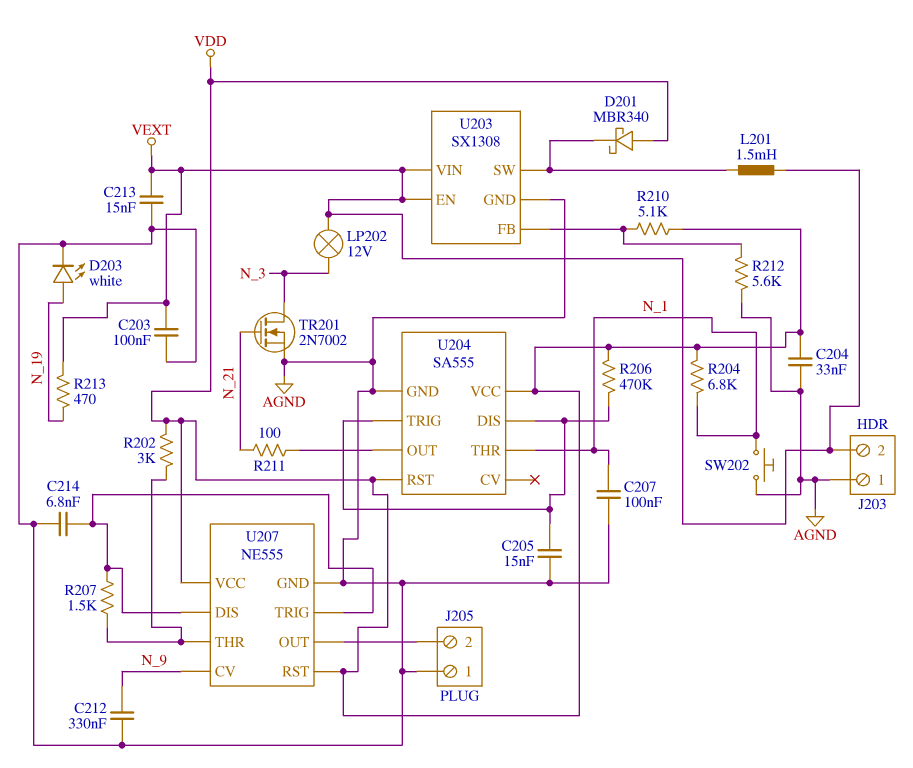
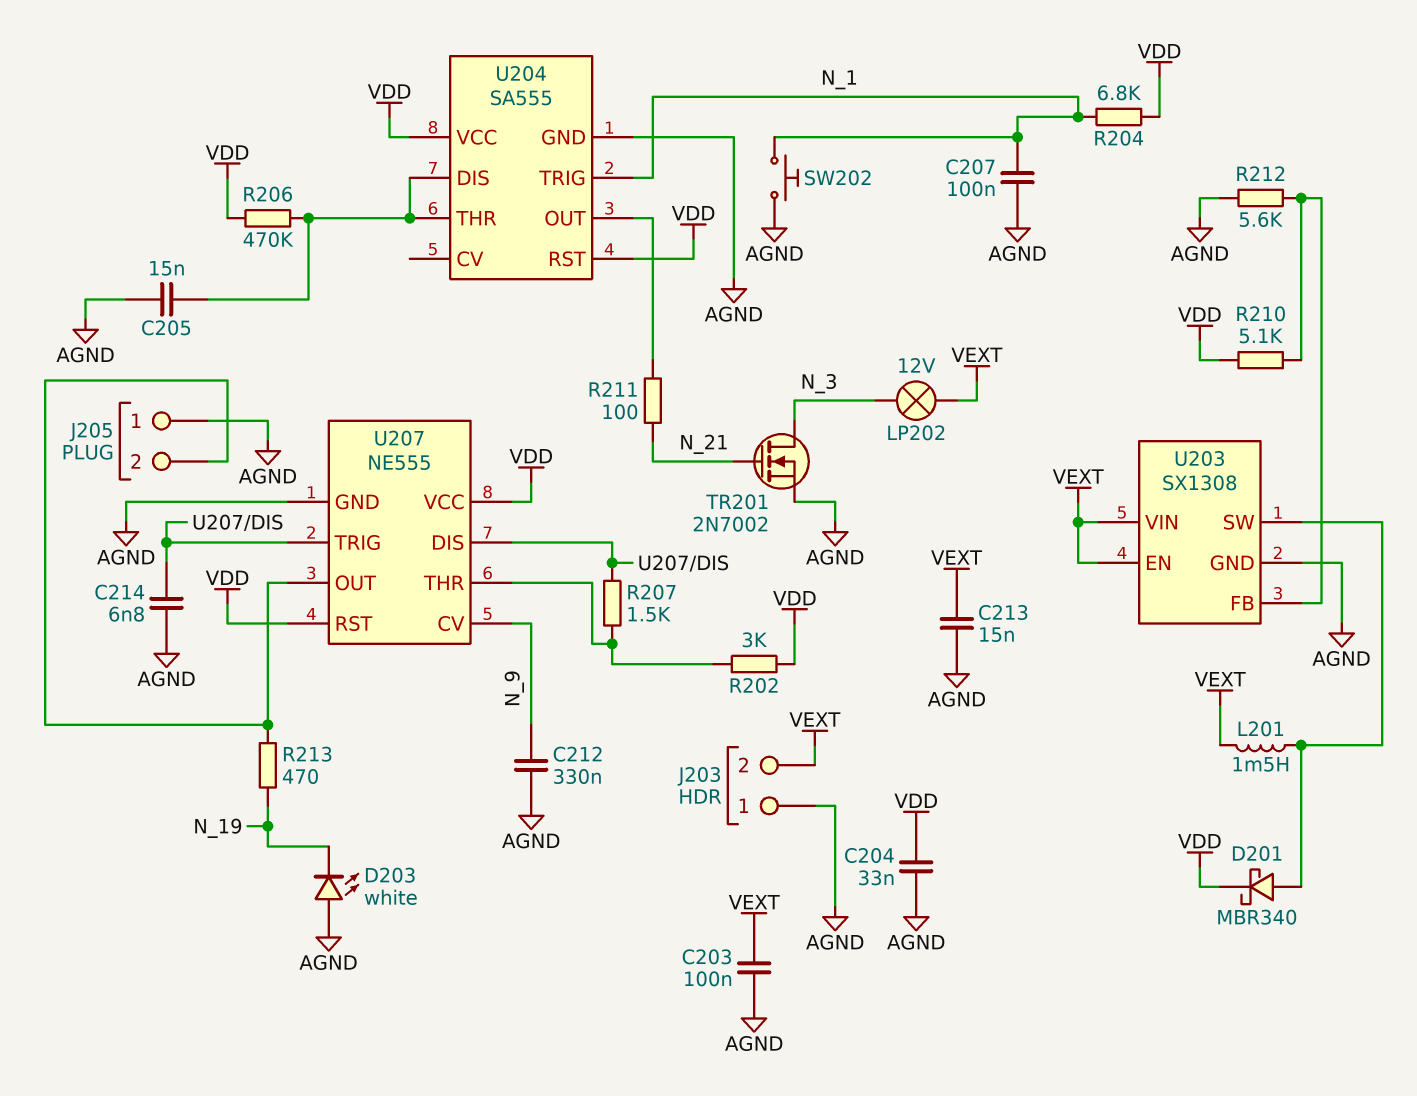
D201: schottky MBR340 (A VDD, K U203/SW) -> schottky MBR340 (A U203/SW, K VDD)
D203: LED white (A N_19, K AGND) -> LED white (A AGND, K N_19)
R213: 470 (N_19, VEXT) -> 470 (J205/2, N_19)
U204 pin THR: N_1 -> U204/DIS
U204 pin TRIG: U204/DIS -> N_1

